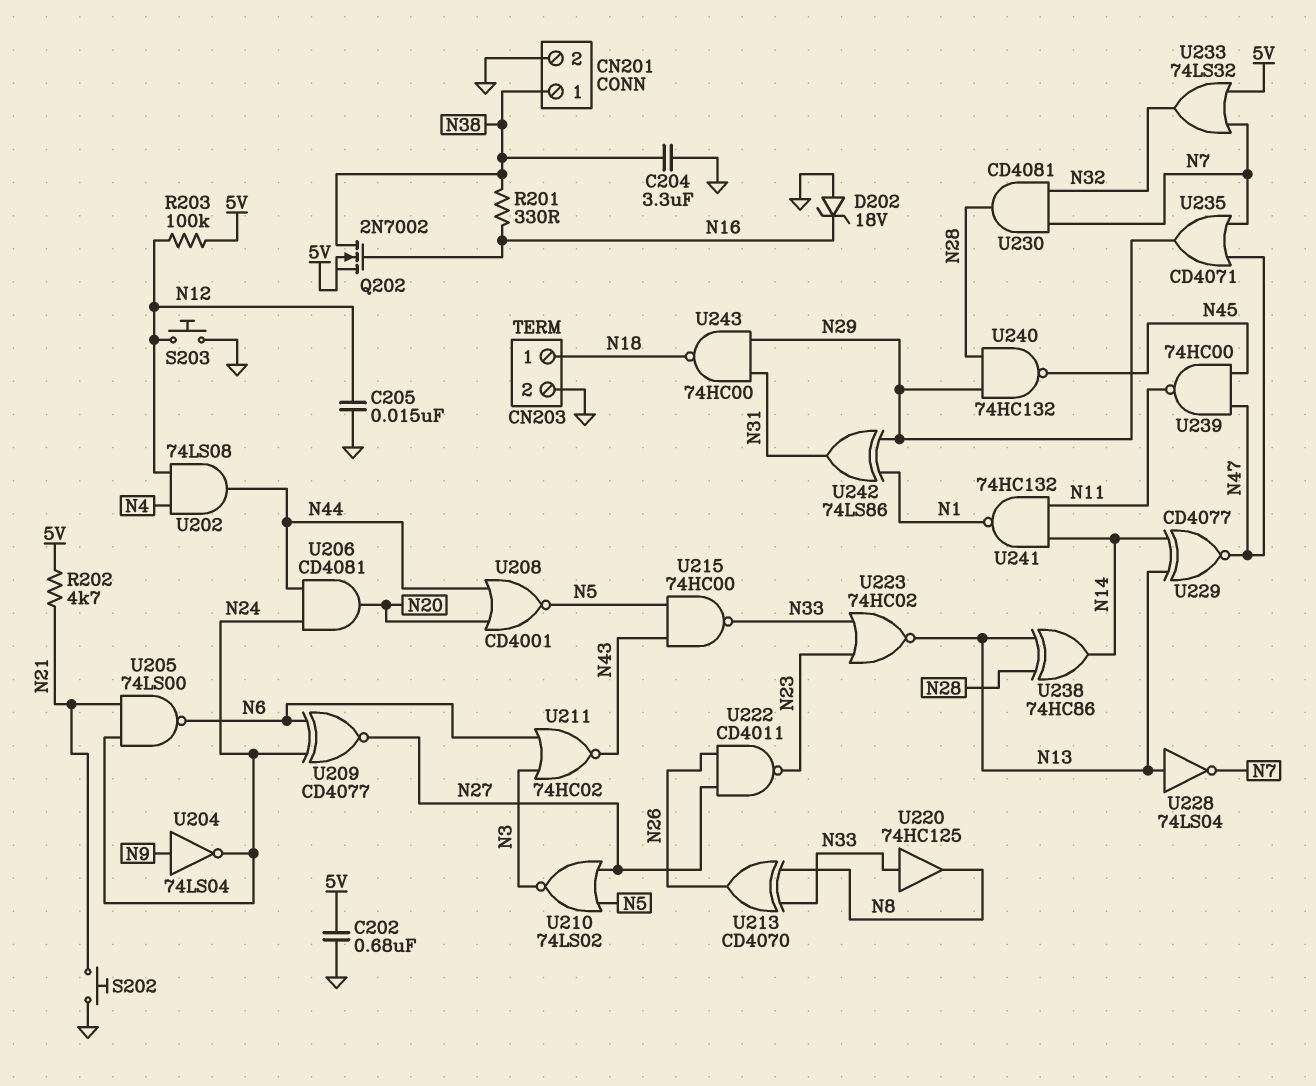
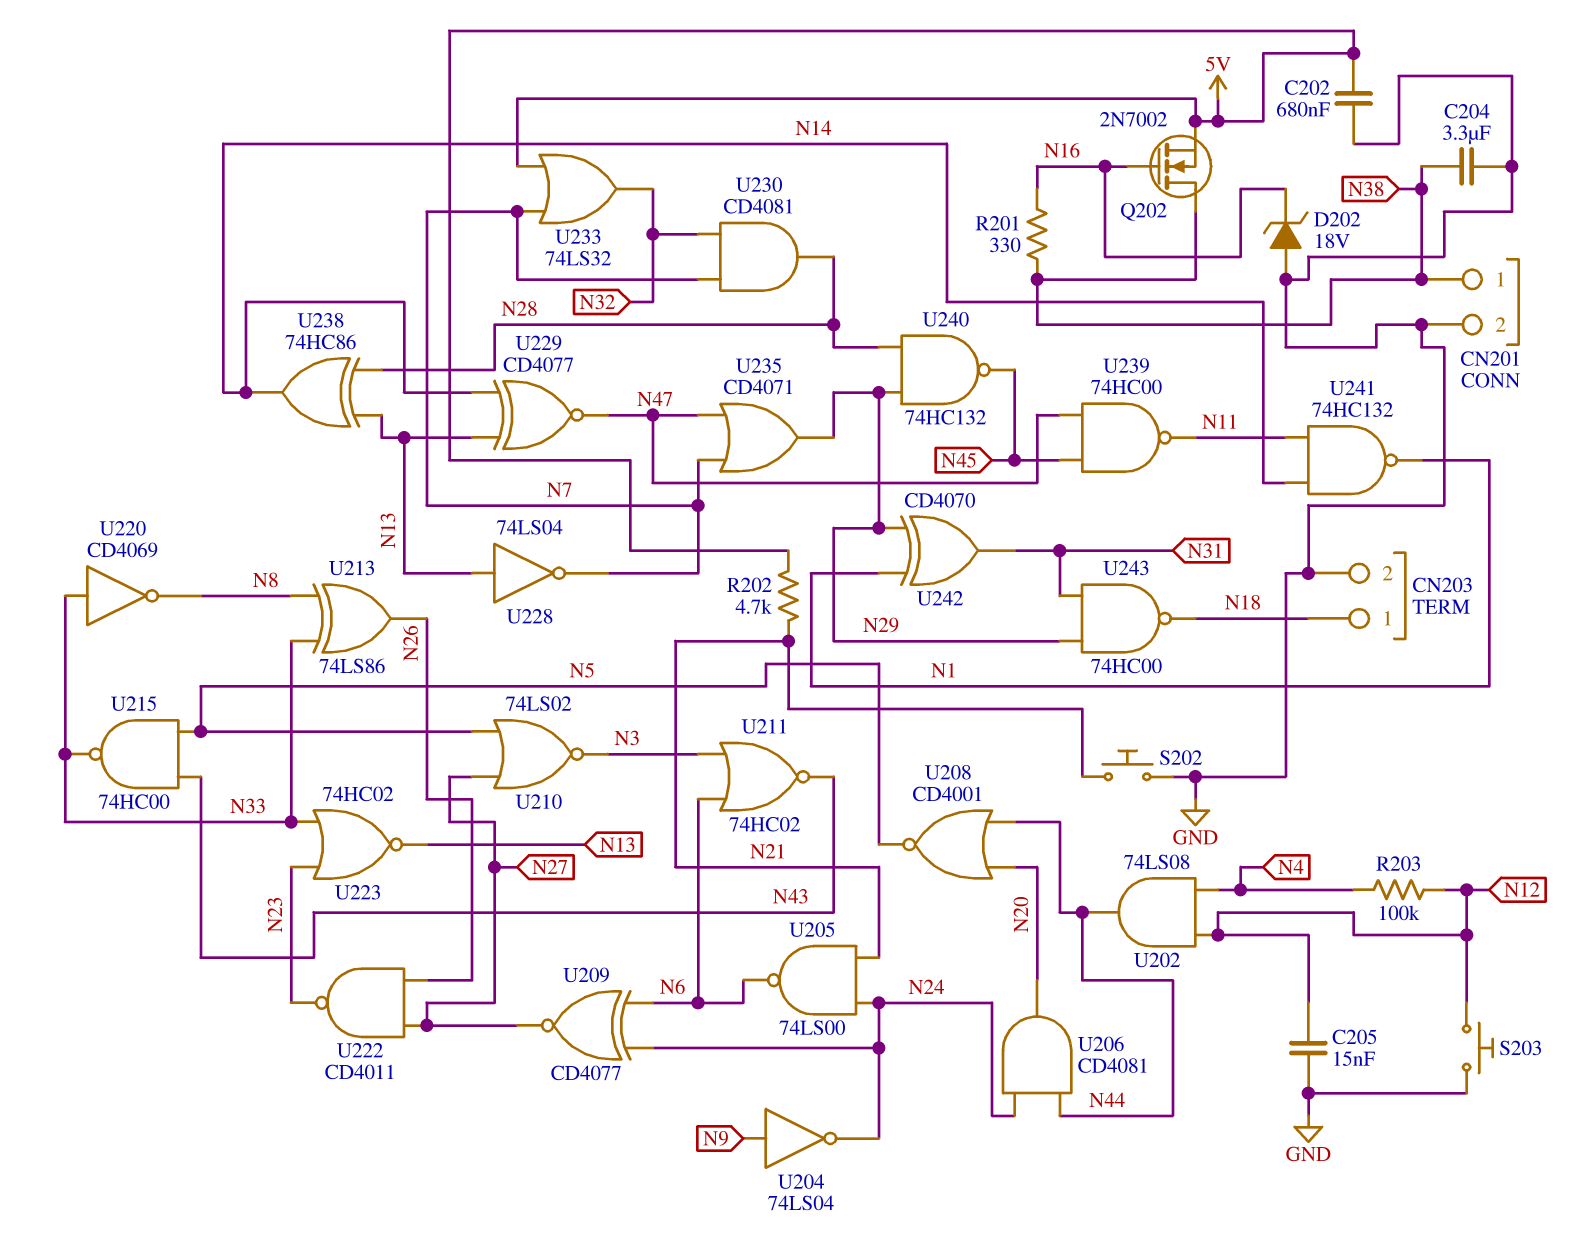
R203: 100k (5V, N12) -> 100k (N4, N12)
U213: XOR CD4070 (in N8, in N33, out N26) -> XOR 74LS86 (in N8, in N33, out N26)
U220: buffer 74HC125 (in N33, out N8) -> NOT CD4069 (in N33, out N8)
U242: XOR 74LS86 (in N1, in N29, out N31) -> XOR CD4070 (in N1, in N29, out N31)

